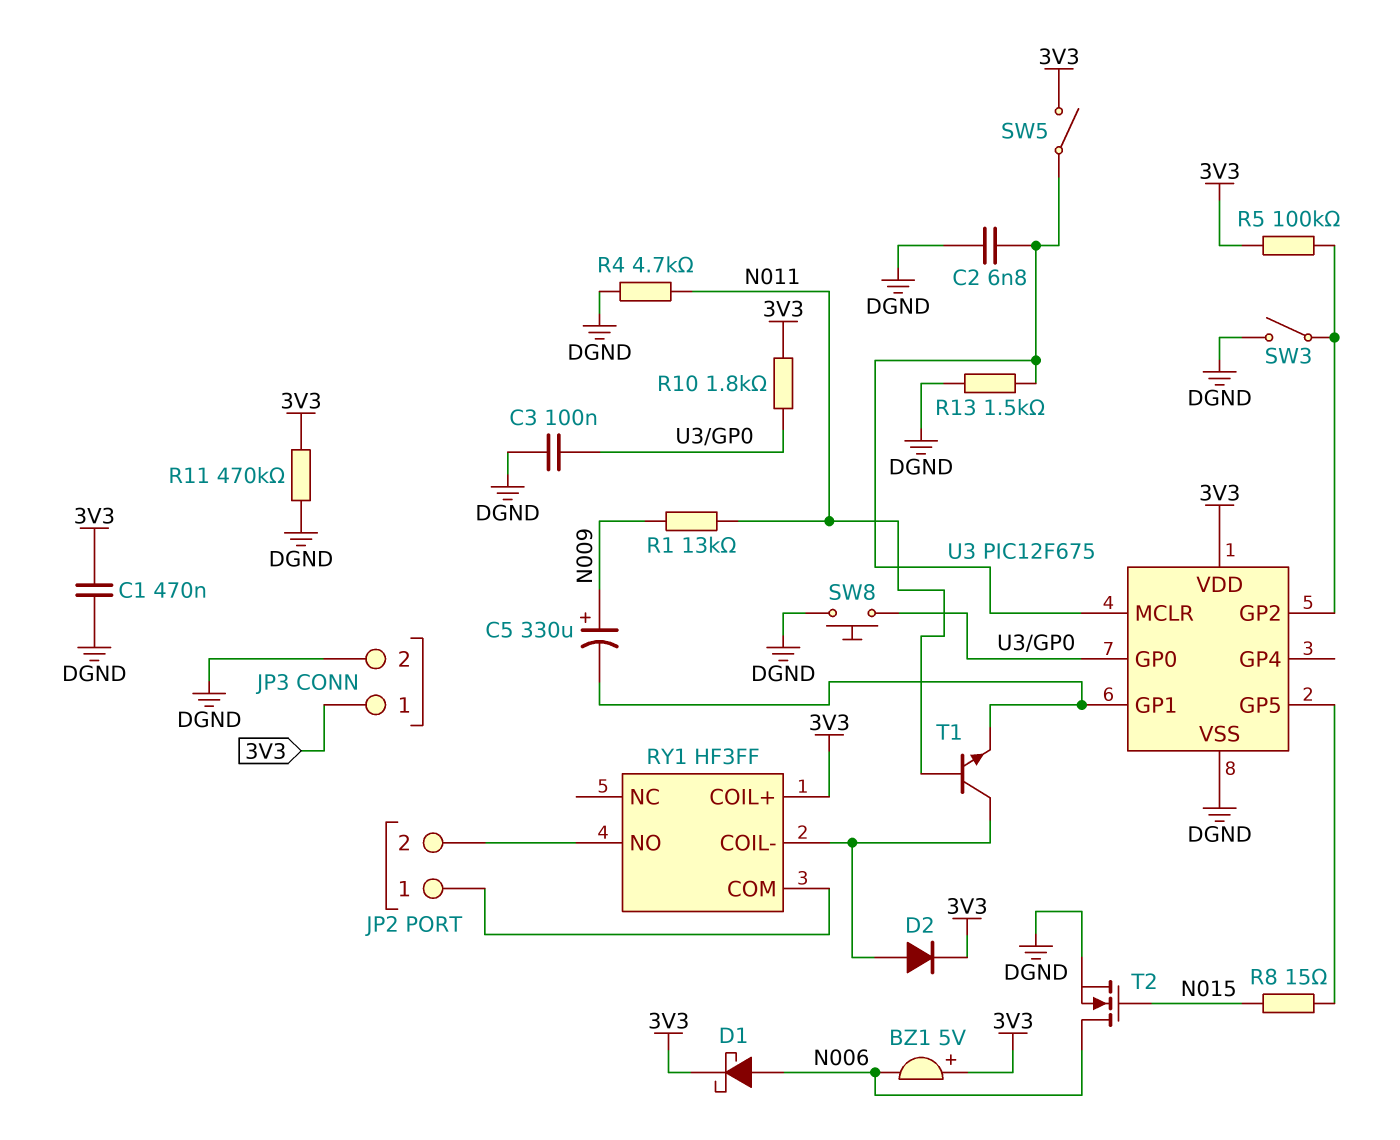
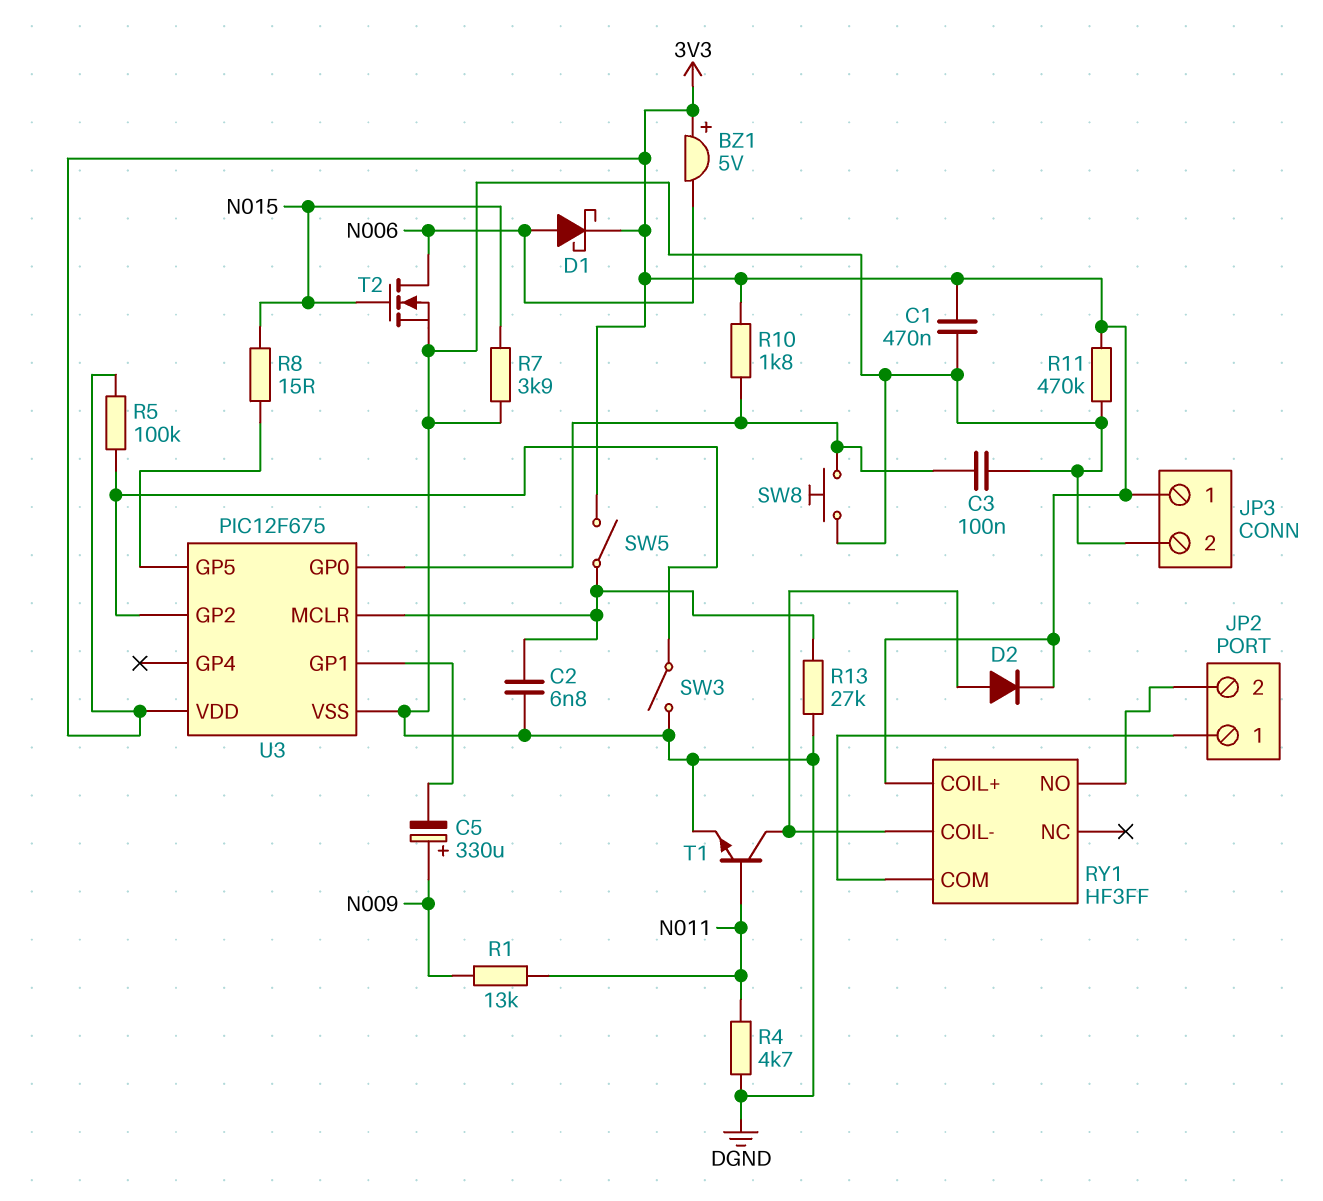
R7: none -> 3.9k (DGND, N015)
R13: 1.5k (DGND, U3/MCLR) -> 27k (DGND, U3/MCLR)
T1: NPN (B N011, C RY1/COIL-, E U3/GP1) -> NPN (B N011, C RY1/COIL-, E DGND)

